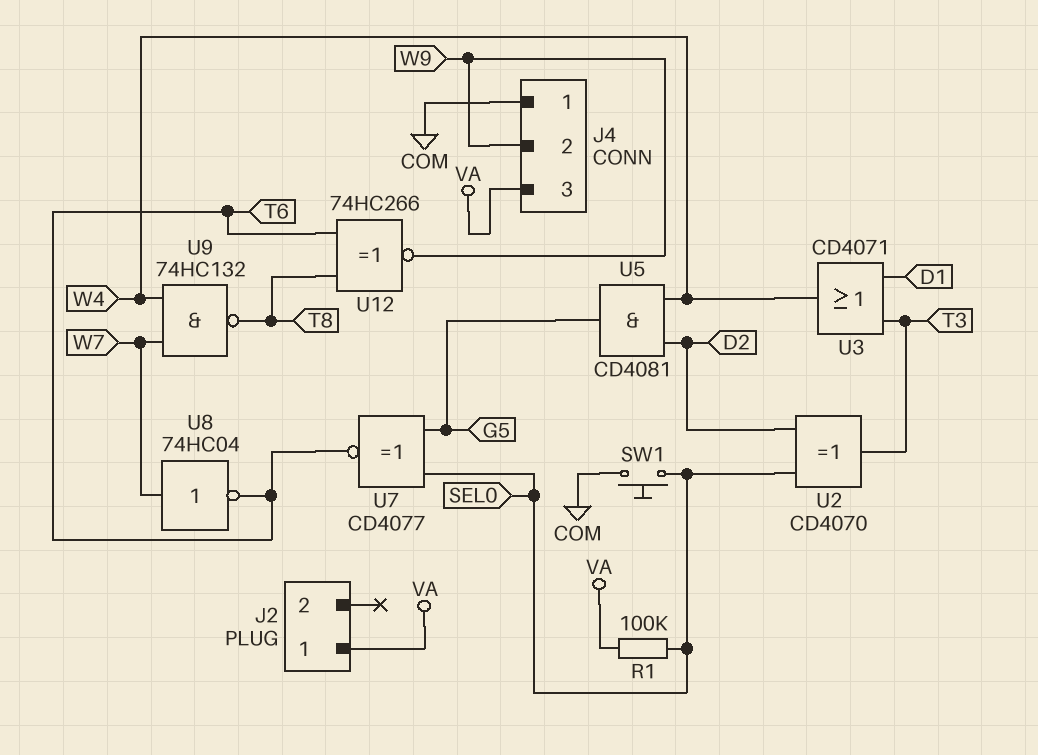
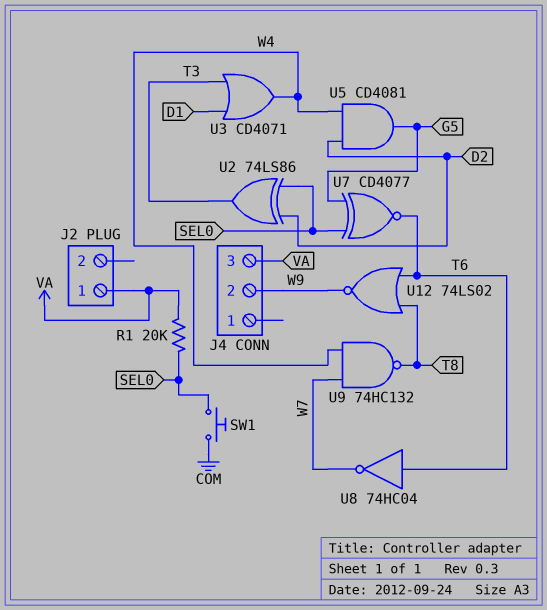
J4 pin 1: COM -> none
R1: 100k (SEL0, VA) -> 20k (SEL0, VA)
U2: XOR CD4070 (in D2, in SEL0, out T3) -> XOR 74LS86 (in D2, in SEL0, out T3)
U8: NOT 74HC04 (in W7, out T6) -> NOT 74HC04 (in T6, out W7)
U12: XNOR 74HC266 (in T6, in T8, out W9) -> NOR 74LS02 (in T6, in T8, out W9)

